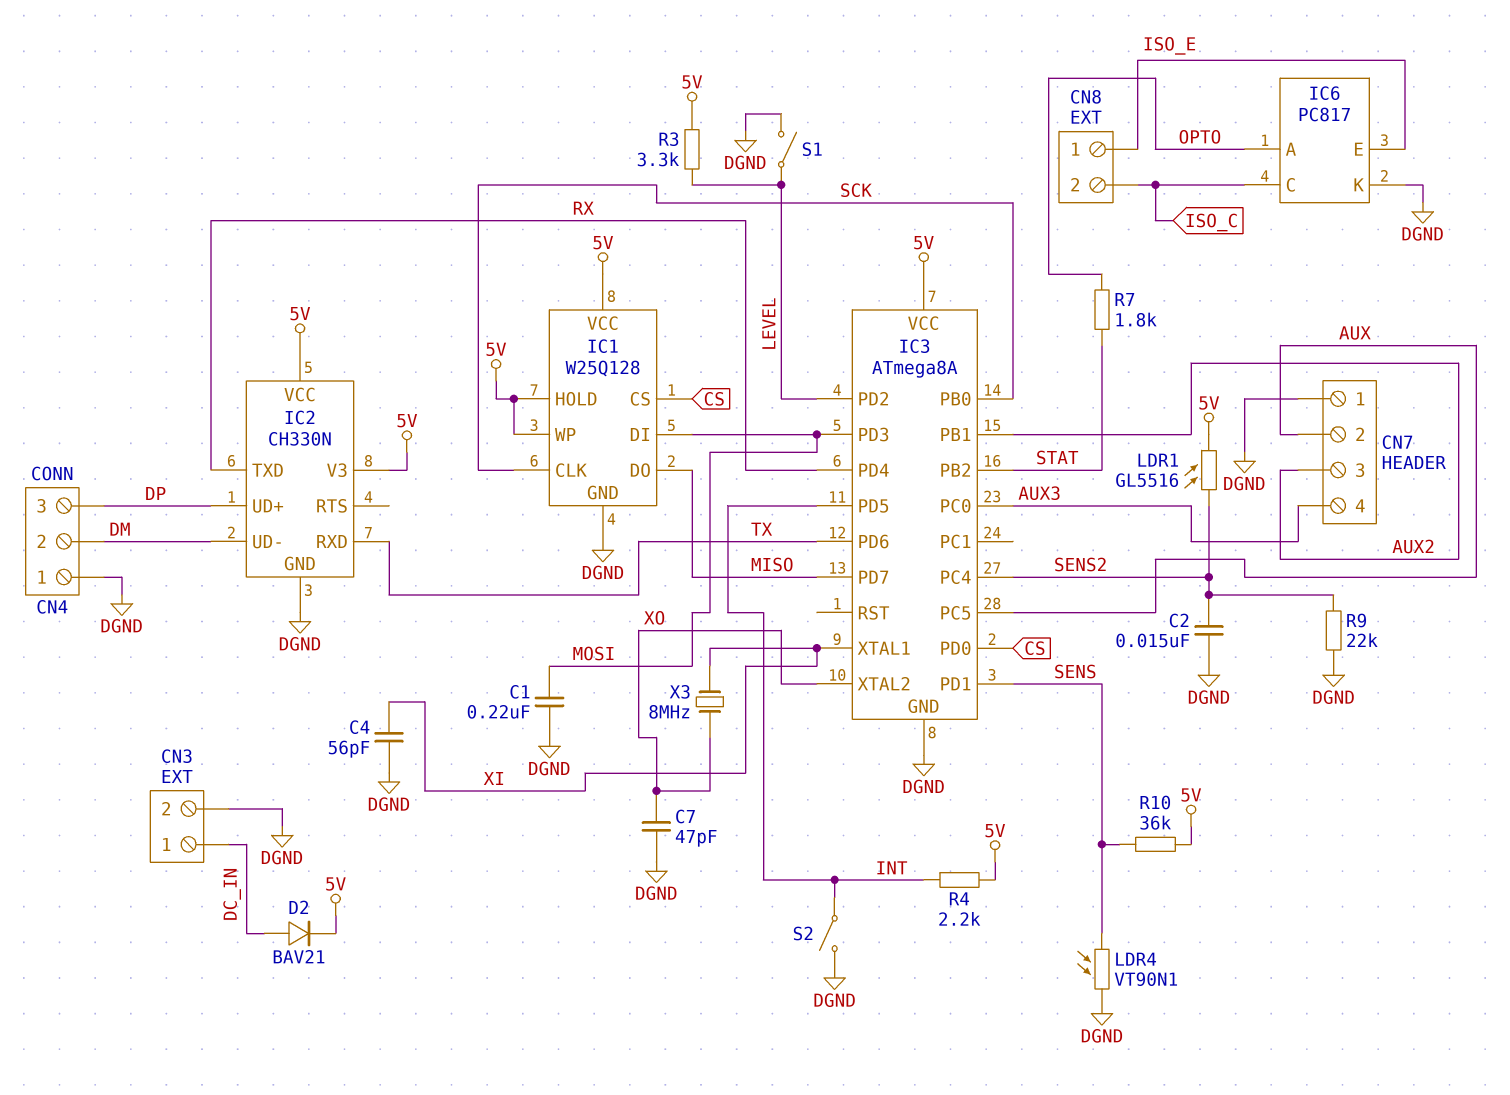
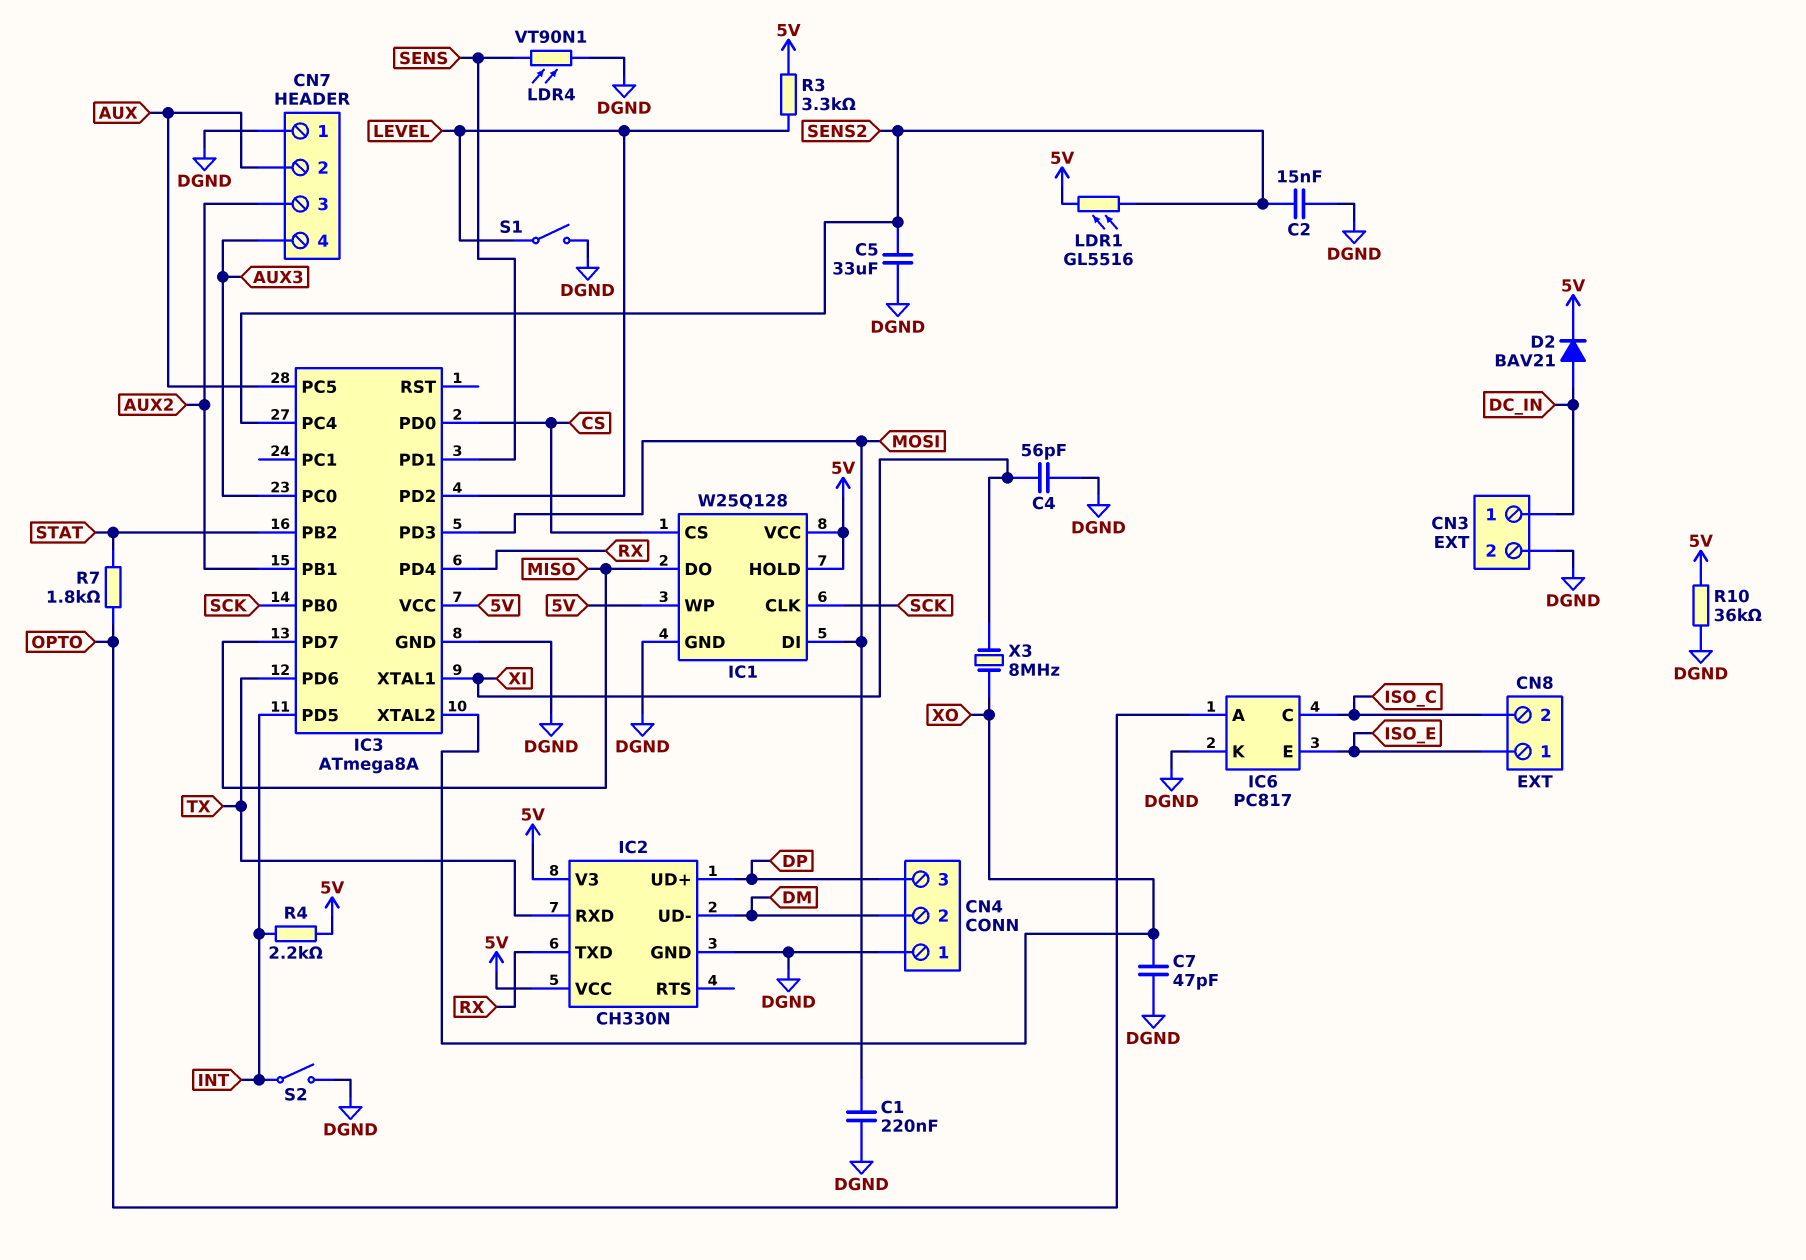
C5: none -> 33uF (DGND, SENS2)
R9: 22k (DGND, SENS2) -> none
R10: 36k (5V, SENS) -> 36k (5V, DGND)

